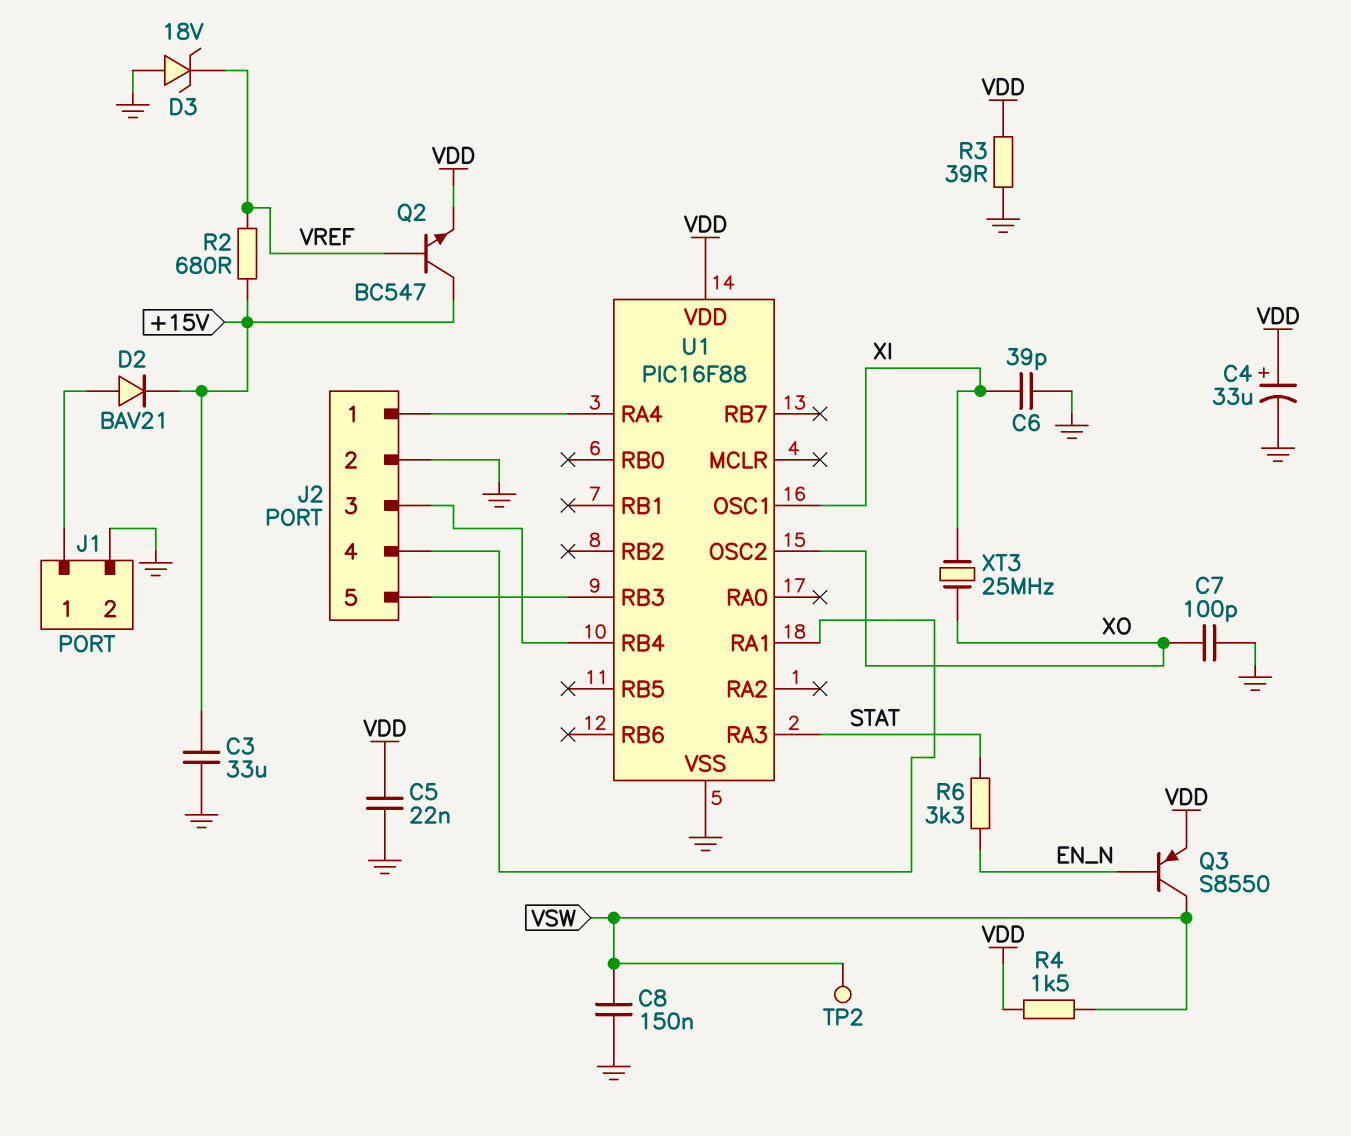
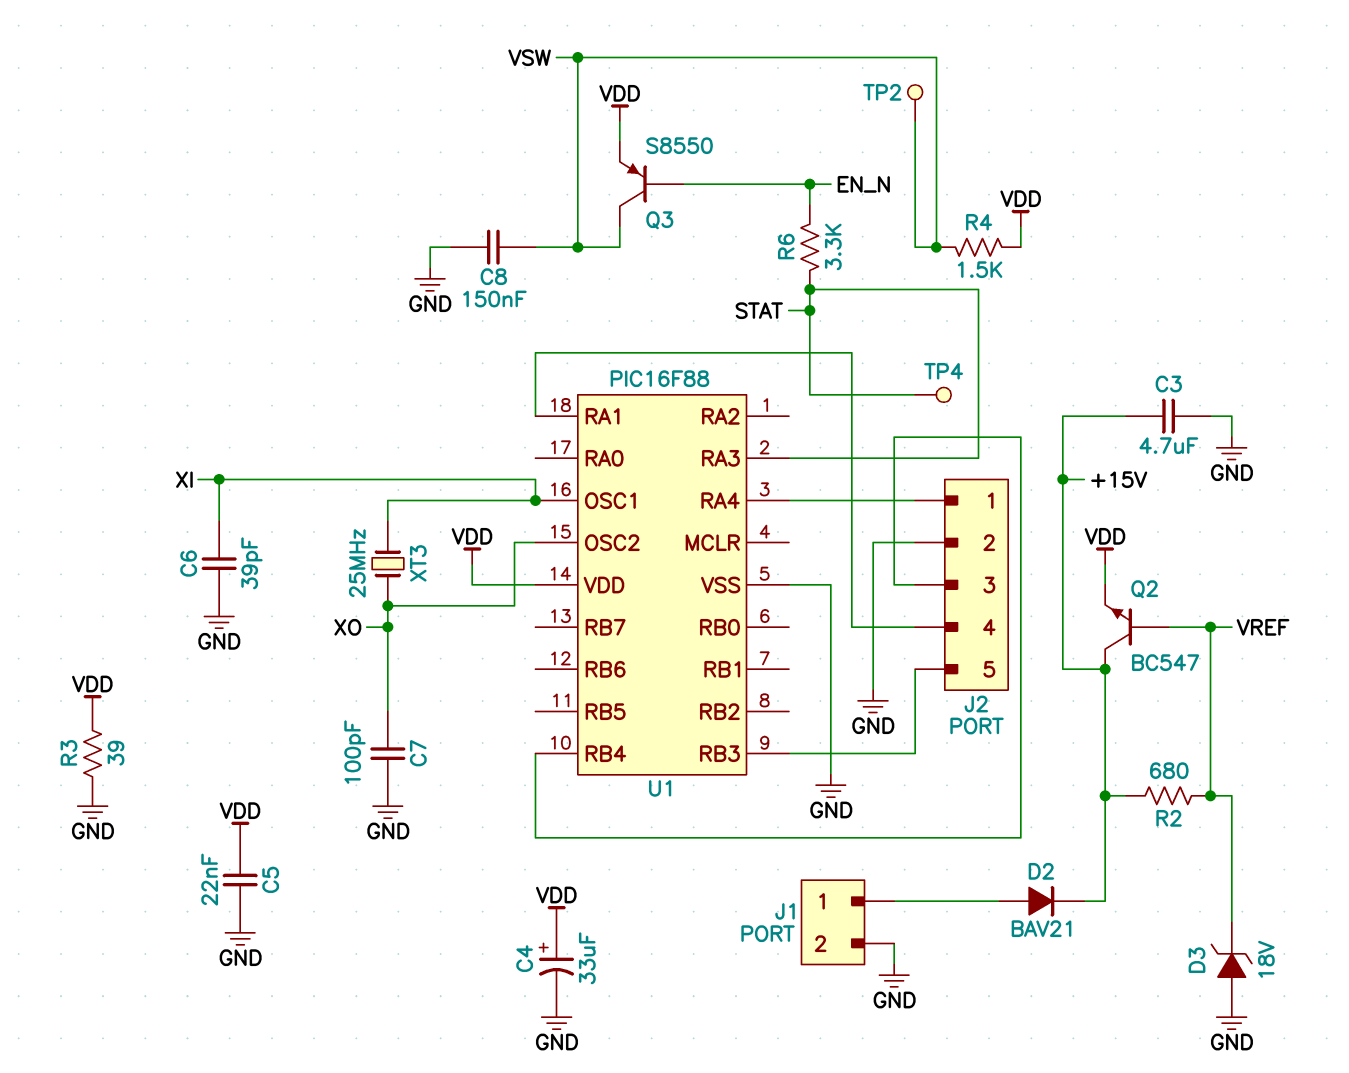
C3: 33uF (+15V, GND) -> 4.7uF (+15V, GND)
TP4: none -> test point (STAT)

